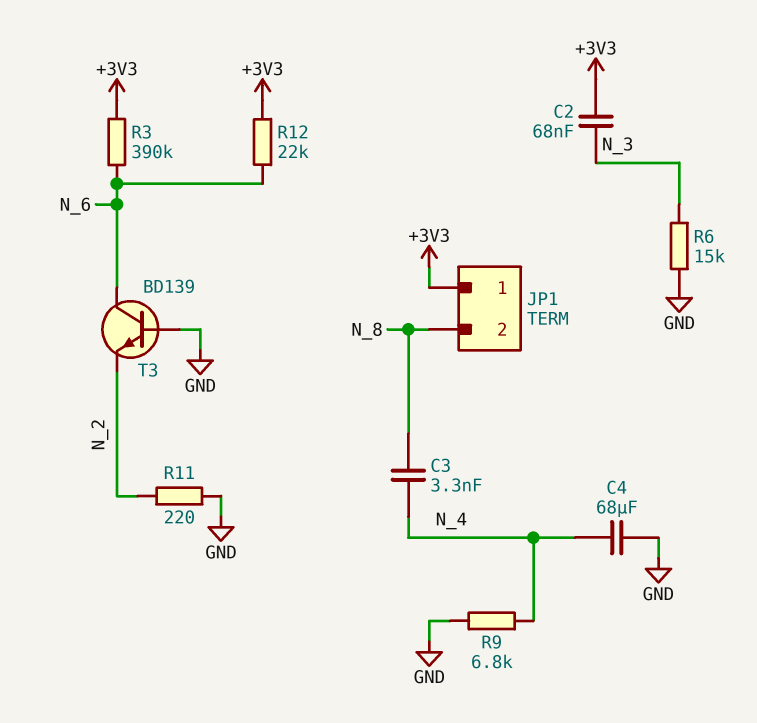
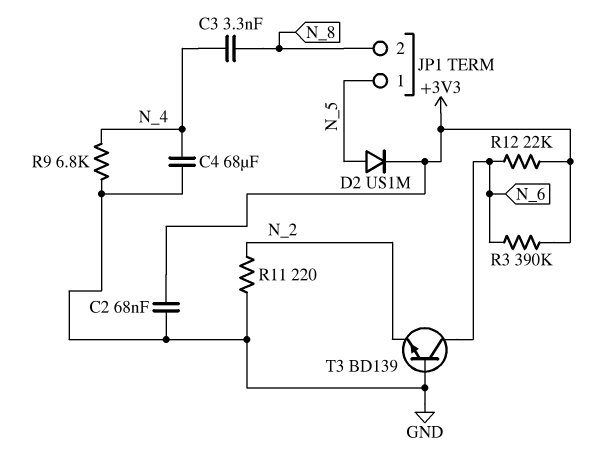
C2: 68nF (+3V3, N_3) -> 68nF (+3V3, GND)
D2: none -> diode US1M (A N_5, K +3V3)
JP1 pin 1: +3V3 -> N_5
R6: 15k (GND, N_3) -> none

